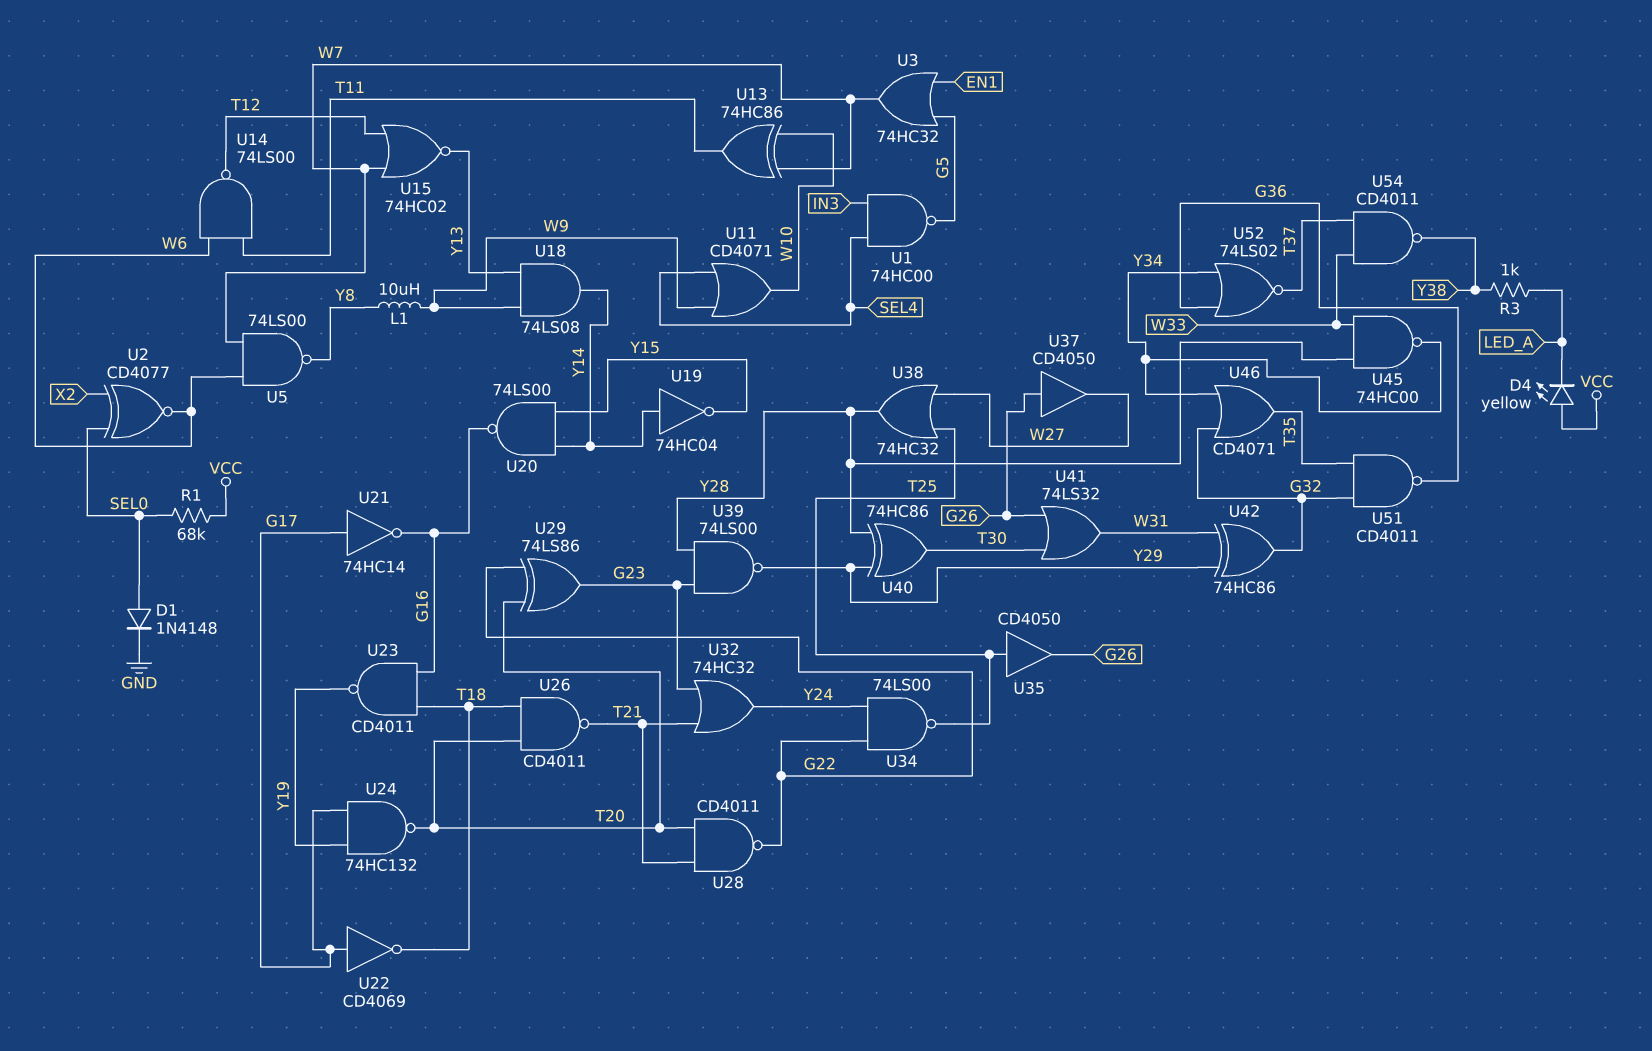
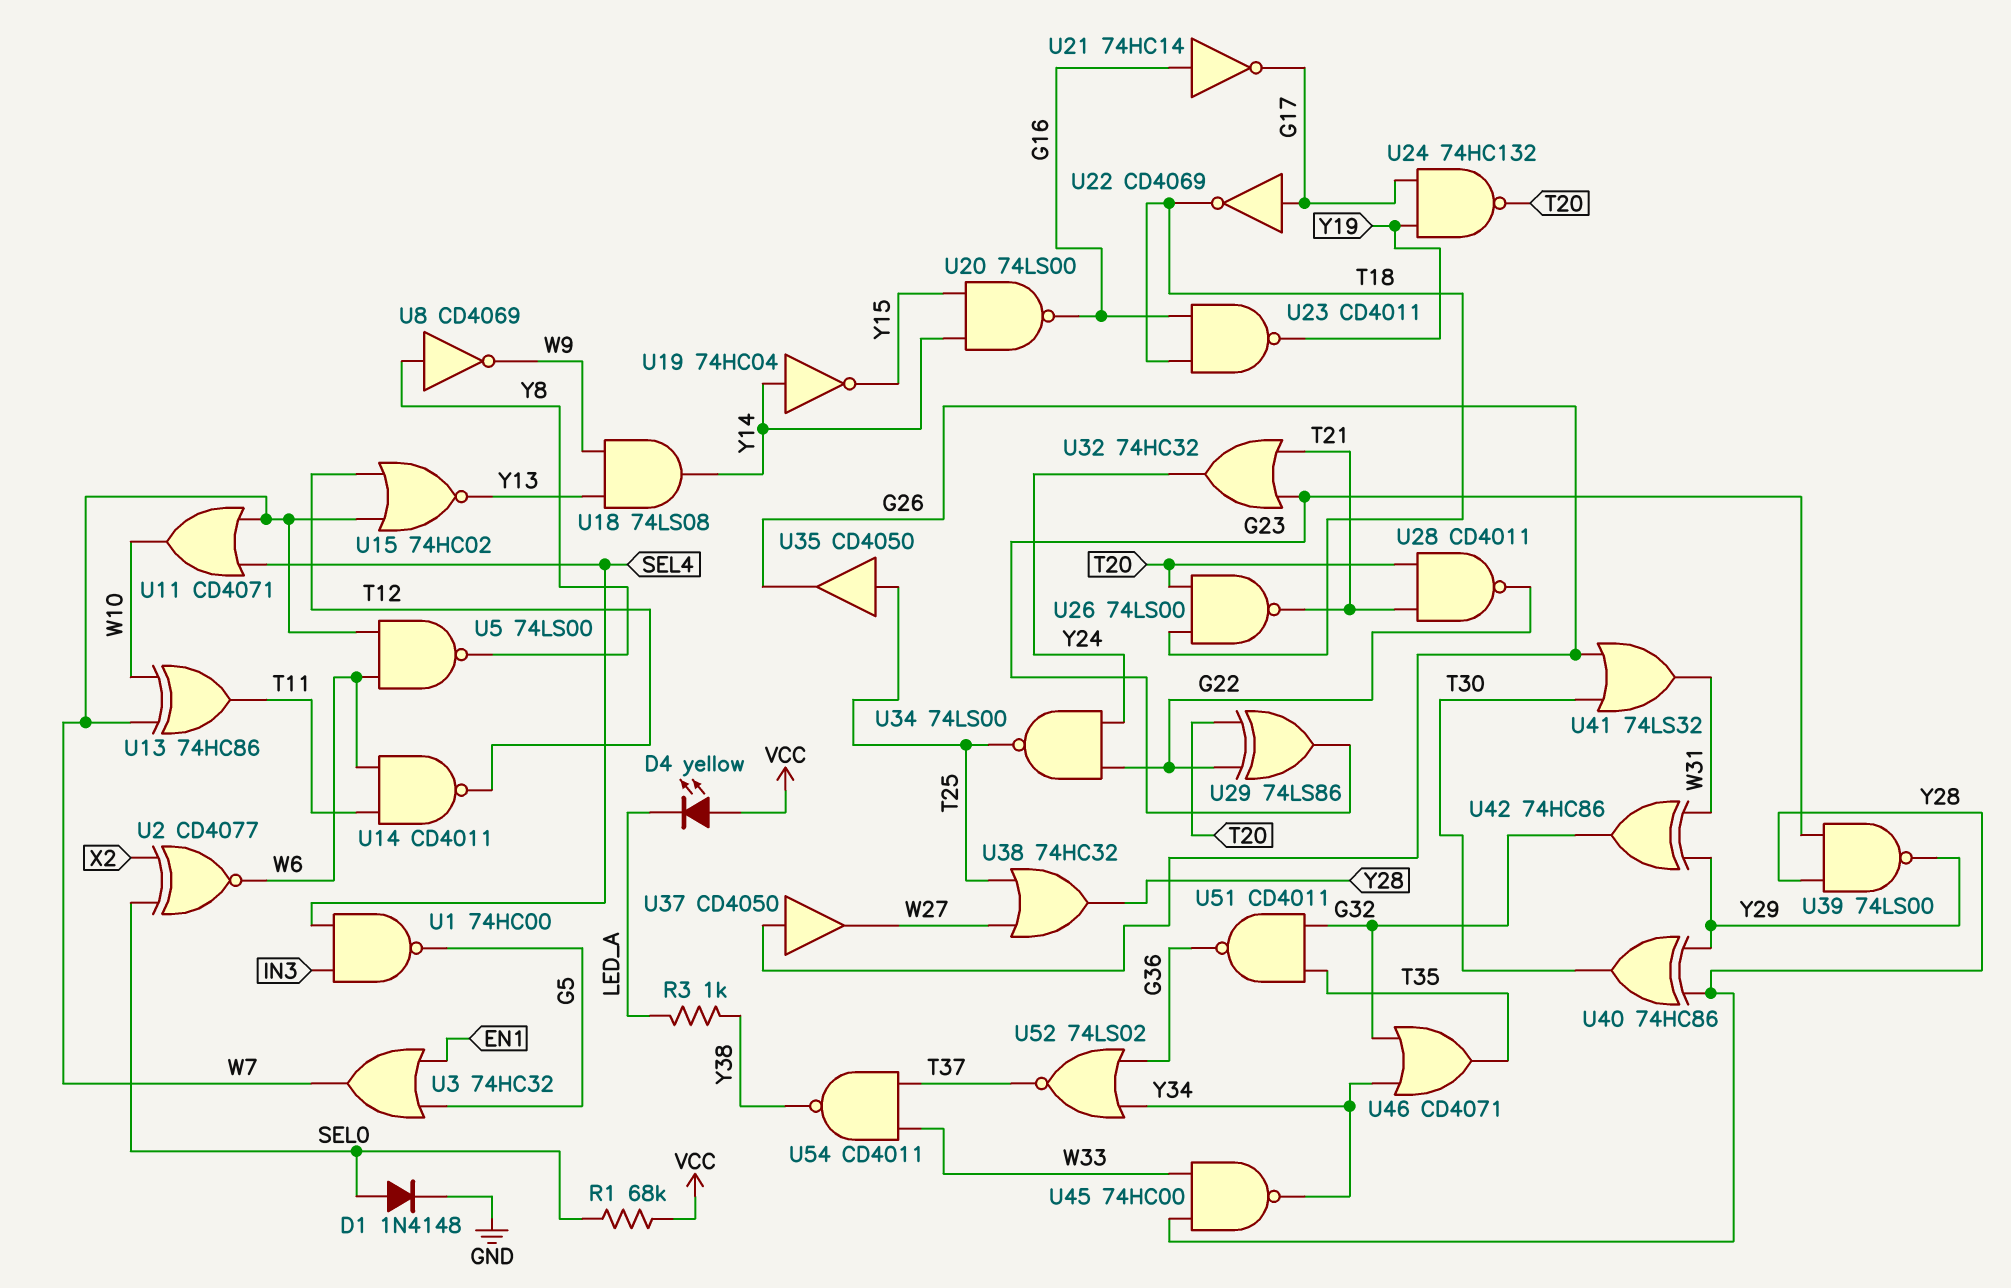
L1: 10uH (W9, Y8) -> none
U8: none -> NOT CD4069 (in Y8, out W9)
U11: OR CD4071 (in SEL4, in W9, out W10) -> OR CD4071 (in SEL4, in W7, out W10)
U14: NAND 74LS00 (in T11, in W6, out T12) -> NAND CD4011 (in T11, in W6, out T12)
U21: NOT 74HC14 (in G17, out G16) -> NOT 74HC14 (in G16, out G17)
U26: NAND CD4011 (in T18, in T20, out T21) -> NAND 74LS00 (in T18, in T20, out T21)

